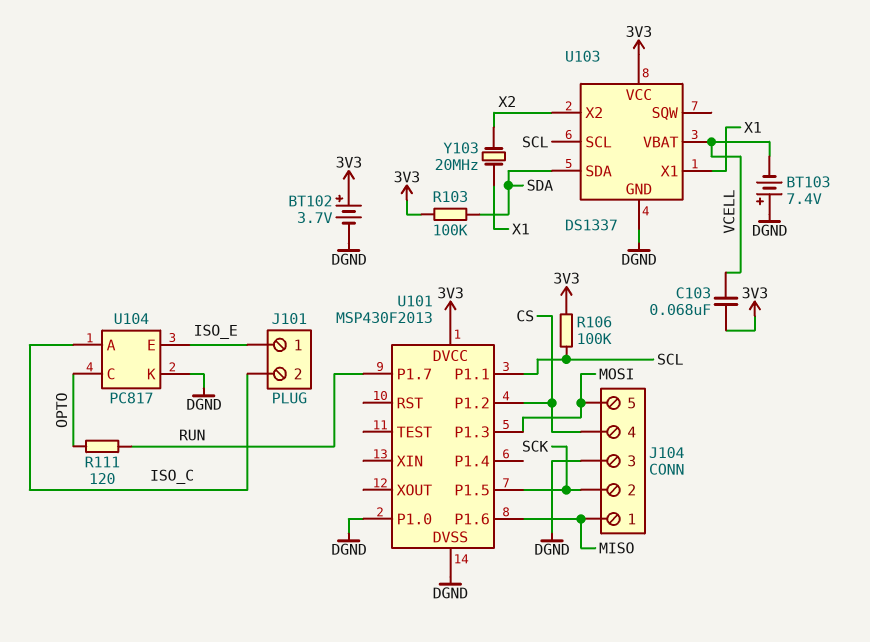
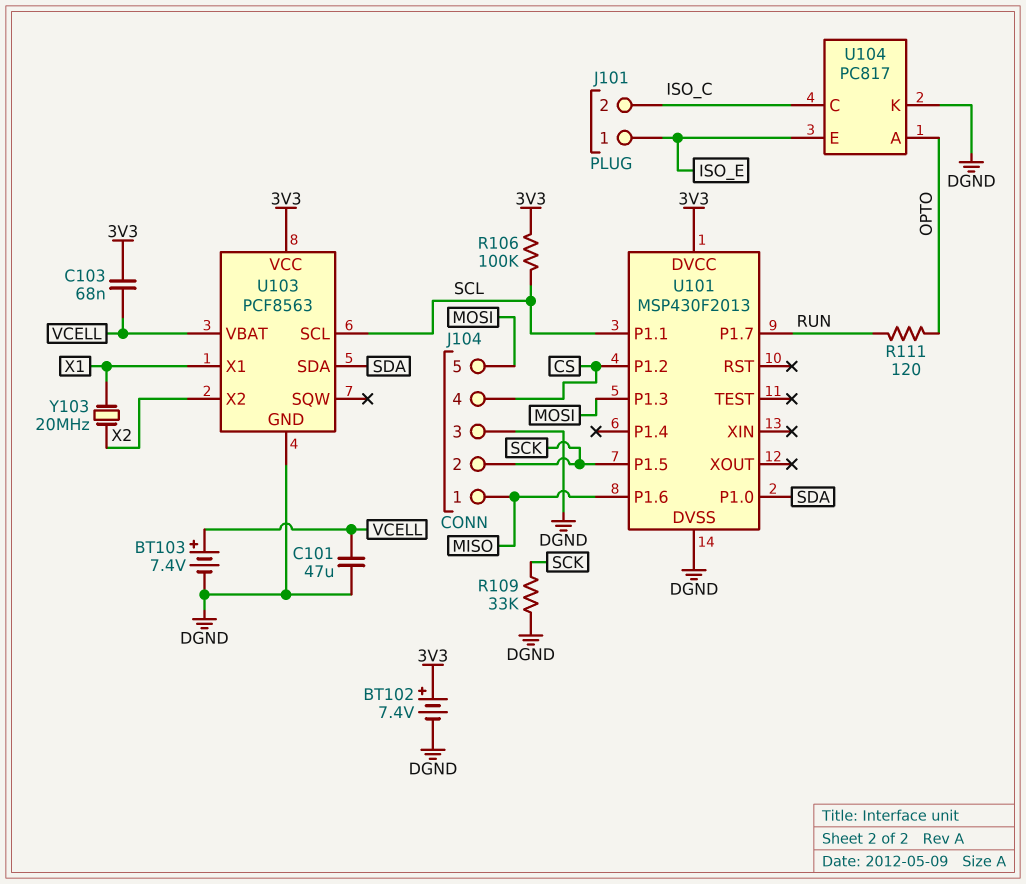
BT102: 3.7V (plus 3V3, minus DGND) -> 7.4V (plus 3V3, minus DGND)
BT103: 7.4V (plus DGND, minus VCELL) -> 7.4V (plus VCELL, minus DGND)
C101: none -> 47uF (DGND, VCELL)
R103: 100k (3V3, SDA) -> none
R109: none -> 33k (DGND, SCK)
U101 pin P1.0: DGND -> SDA
U103: DS1337 -> PCF8563
U104 pin A: ISO_C -> OPTO
U104 pin C: OPTO -> ISO_C

